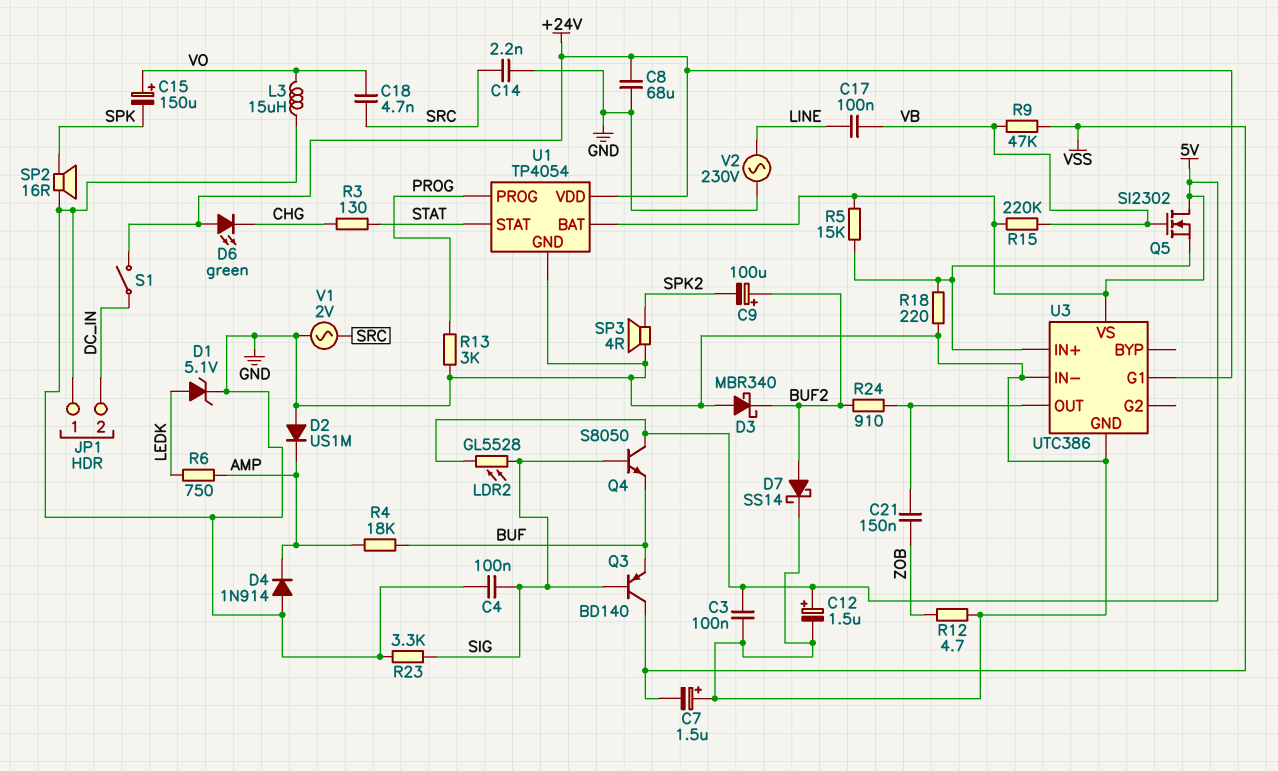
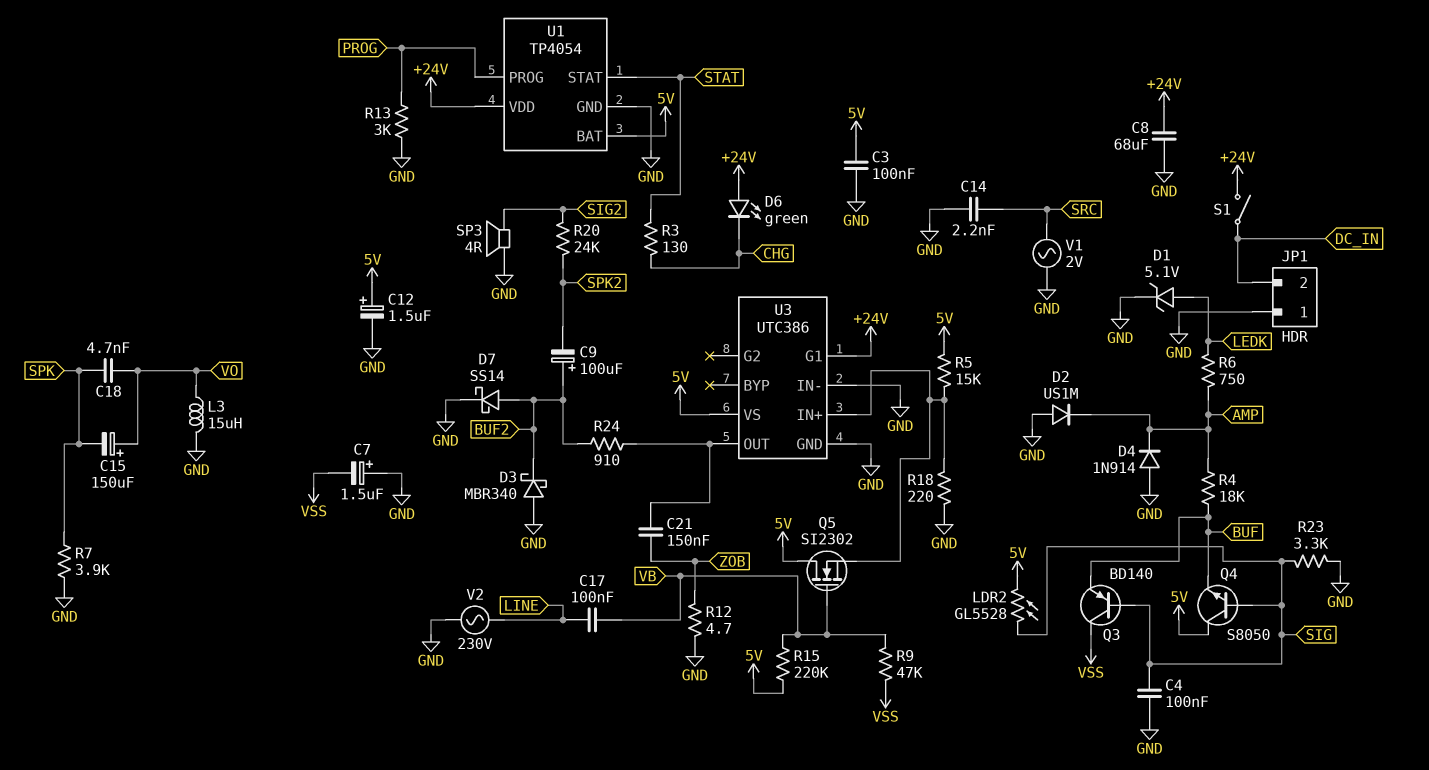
C18: 4.7nF (SRC, VO) -> 4.7nF (SPK, VO)
R7: none -> 3.9k (GND, SPK)
R20: none -> 24k (SIG2, SPK2)
SP2: speaker 16R (GND, SPK) -> none
SP3: speaker 4R (GND, SPK2) -> speaker 4R (GND, SIG2)

